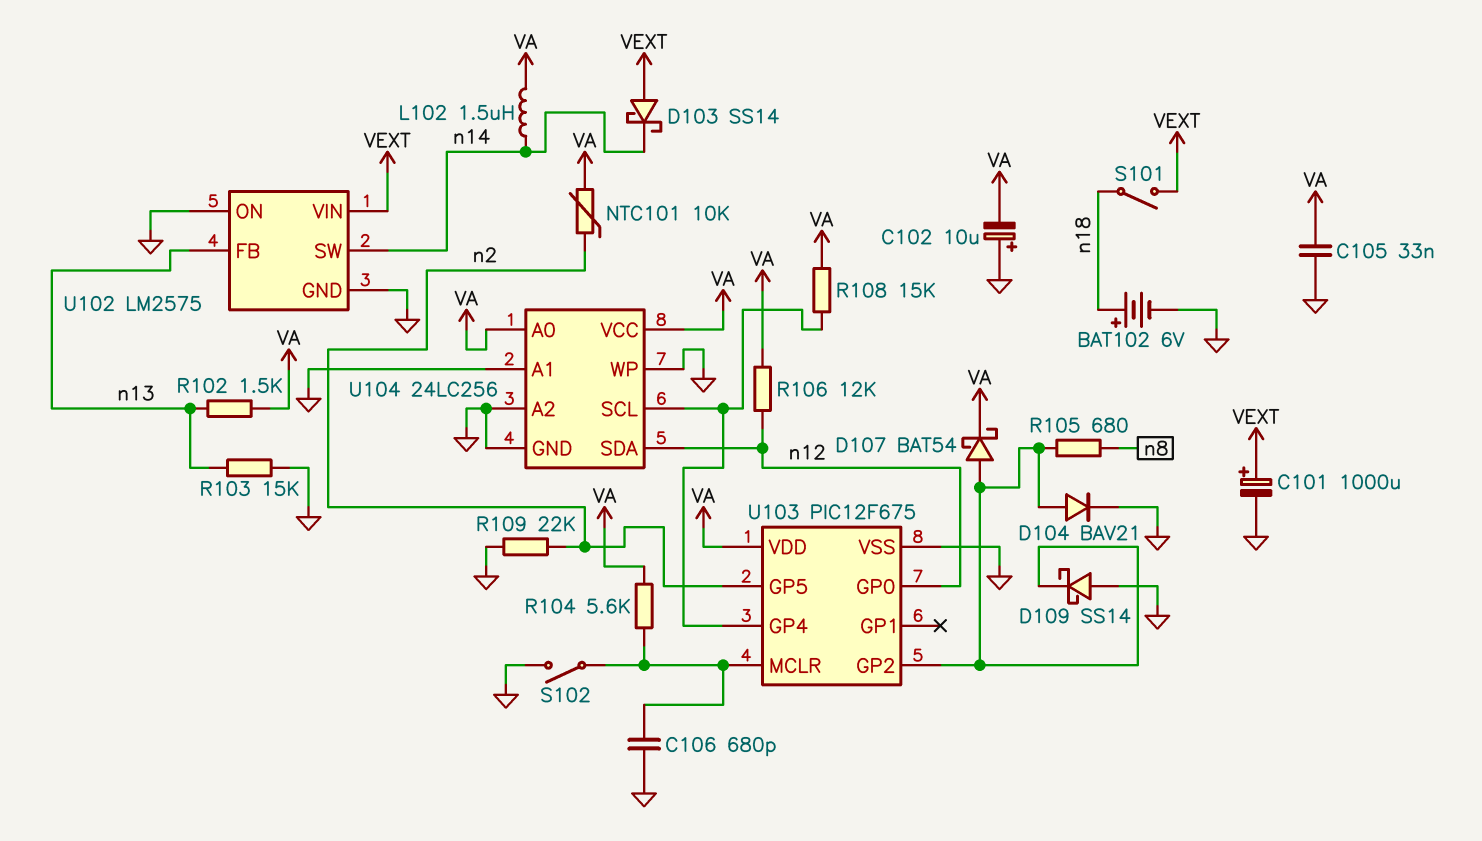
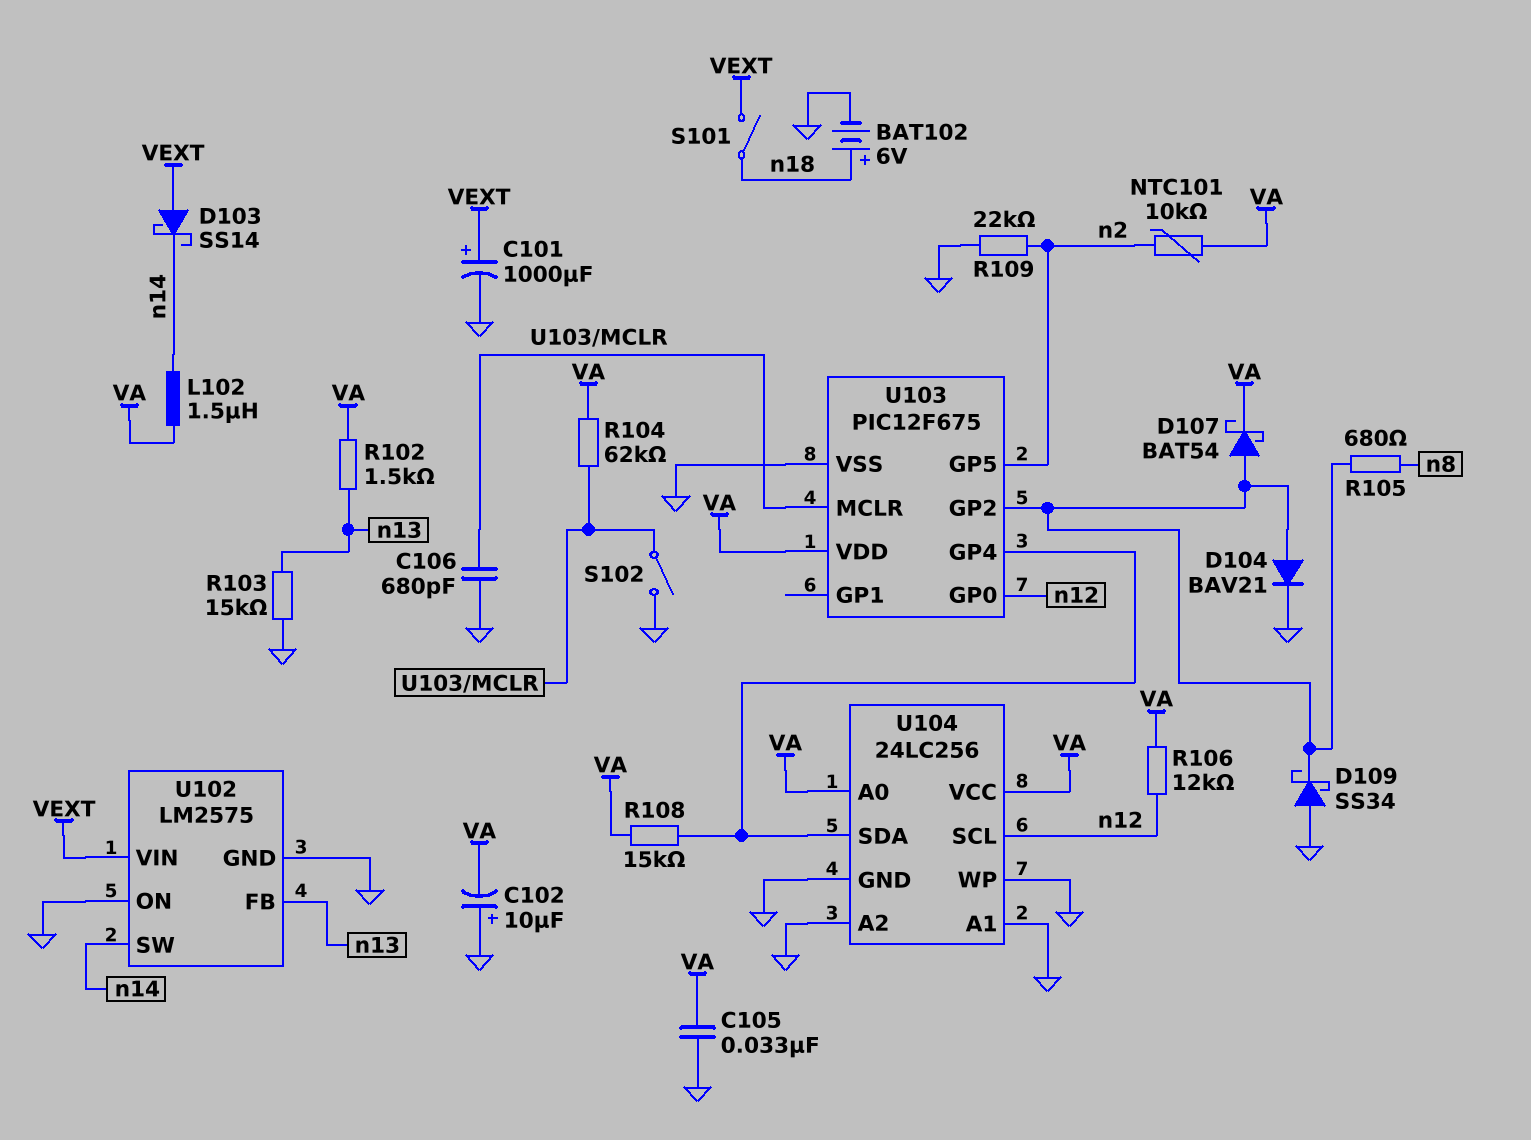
D109: schottky SS14 (A GND, K U103/GP2) -> schottky SS34 (A GND, K U103/GP2)
R104: 5.6k (U103/MCLR, VA) -> 62k (U103/MCLR, VA)
U104 pin SCL: U103/GP4 -> n12
U104 pin SDA: n12 -> U103/GP4

